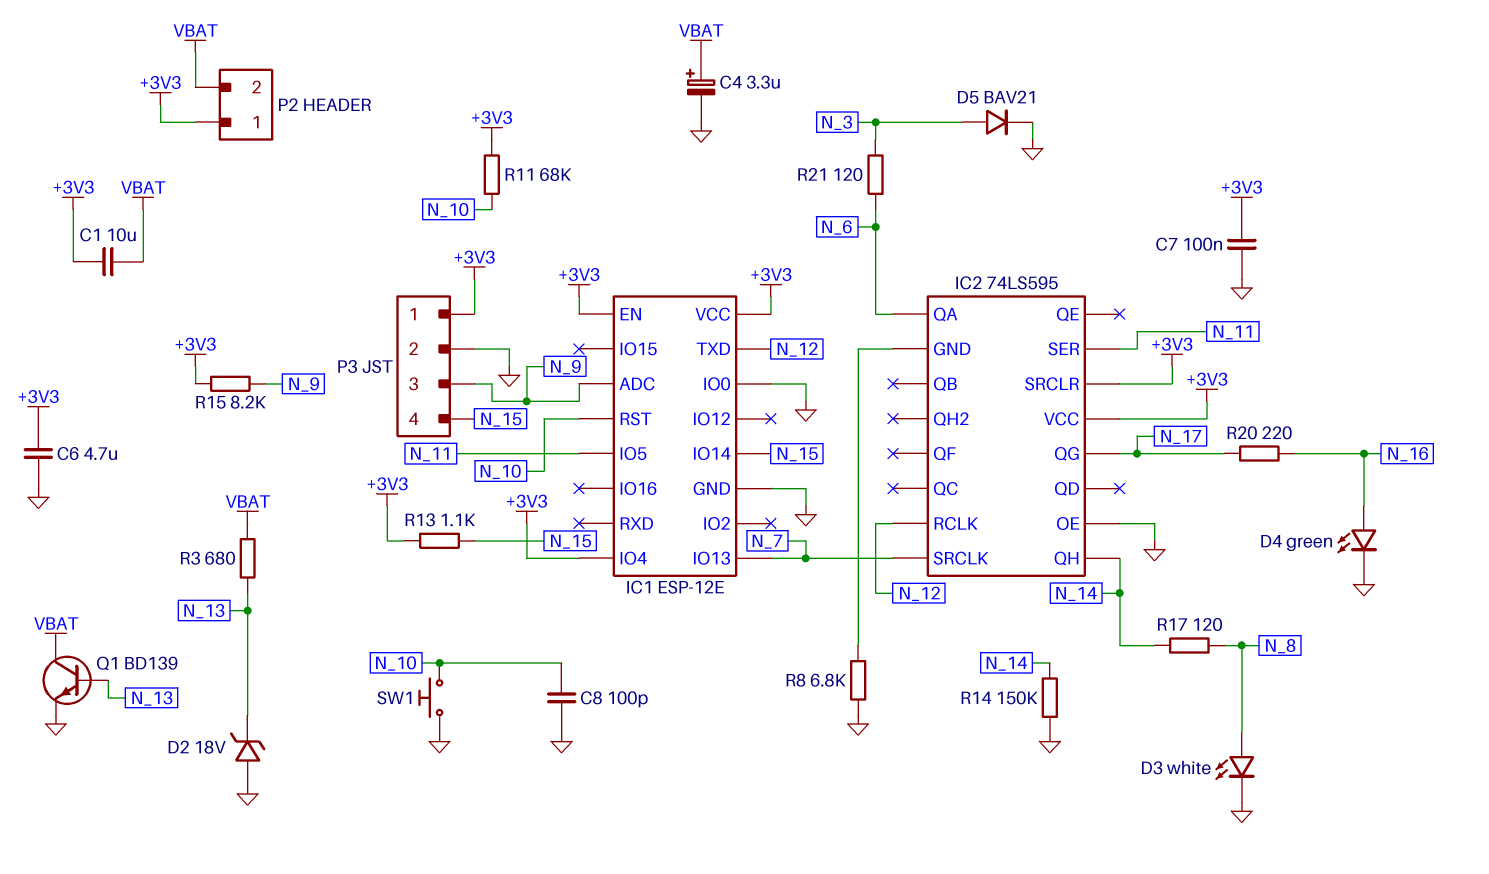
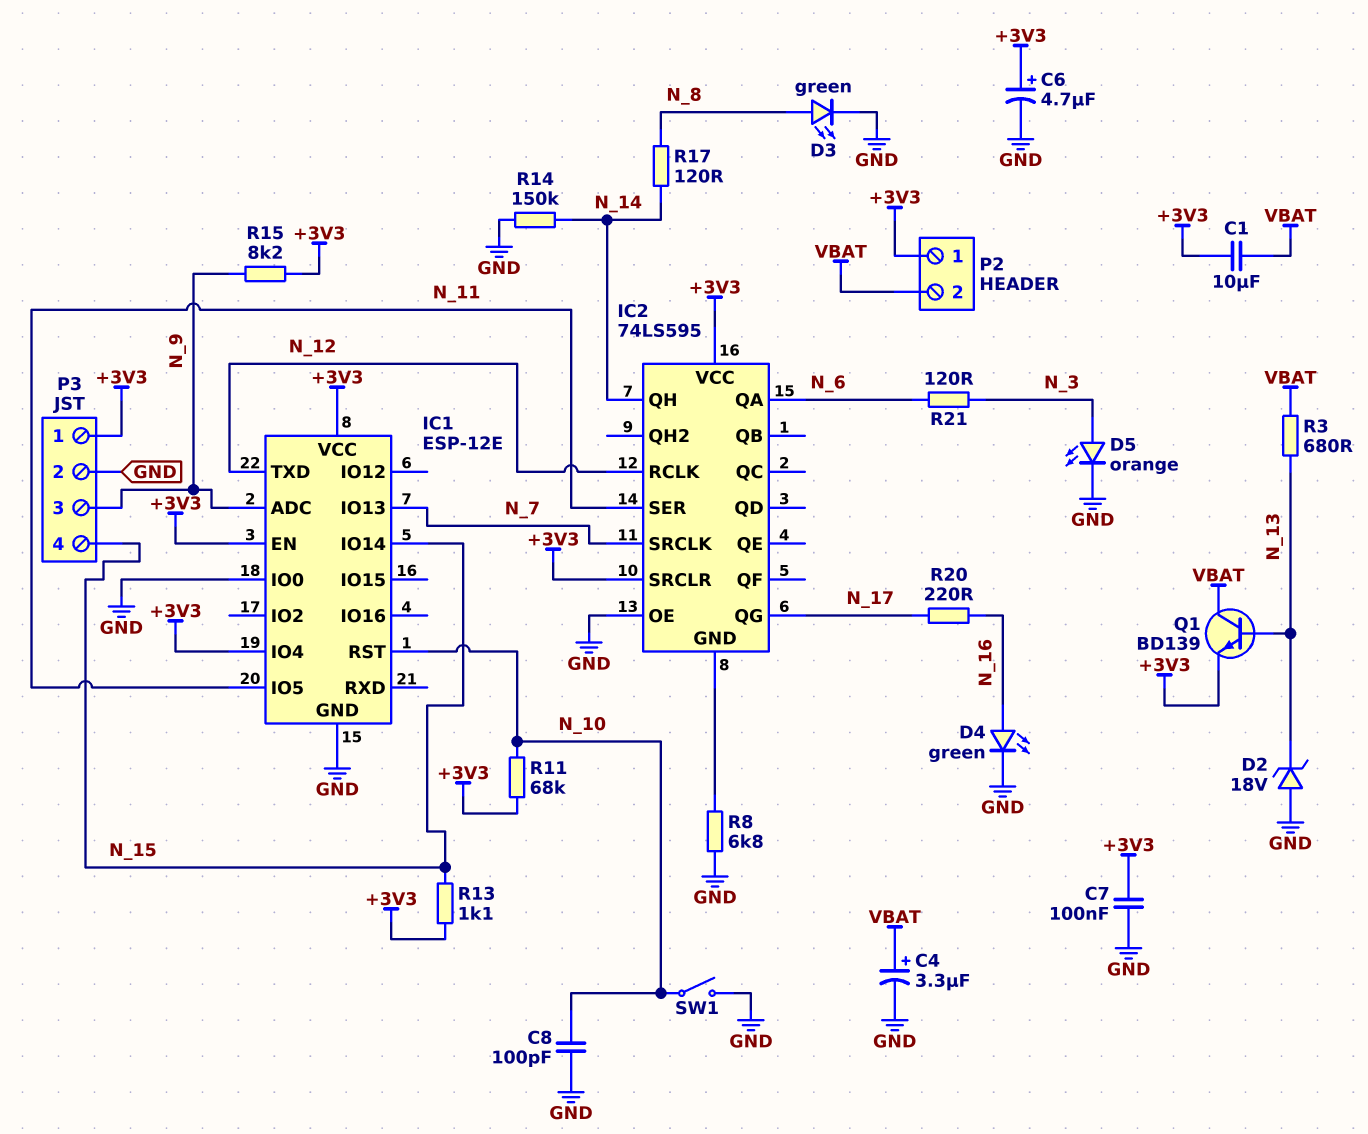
C6: 4.7uF (+3V3, GND) -> 4.7uF (plus +3V3, minus GND)
D3: LED white (A N_8, K GND) -> LED green (A N_8, K GND)
D5: diode BAV21 (A N_3, K GND) -> LED orange (A N_3, K GND)
Q1: NPN BD139 (B N_13, C VBAT, E GND) -> NPN BD139 (B N_13, C VBAT, E +3V3)
SW1: button (GND, N_10) -> switch (GND, N_10)

